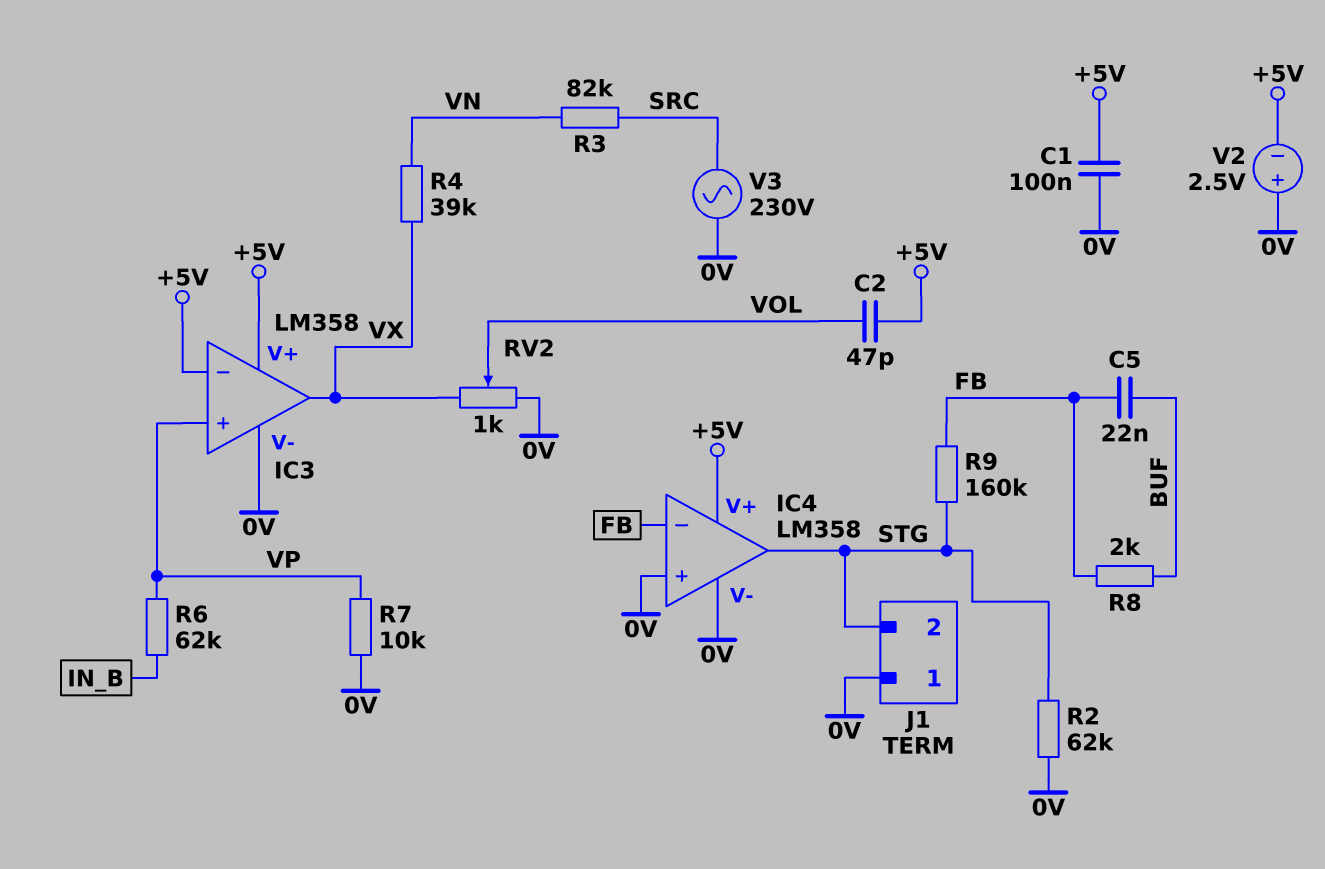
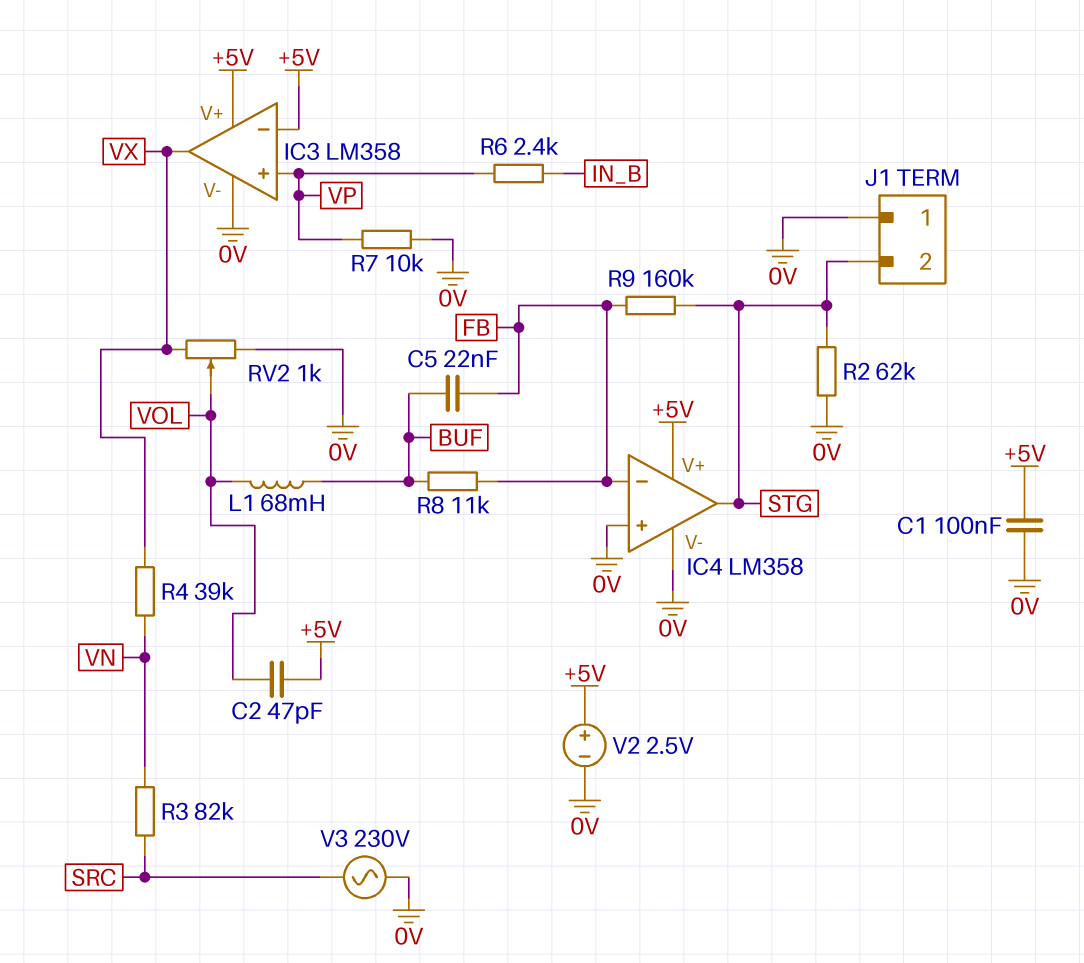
L1: none -> 68mH (BUF, VOL)
R6: 62k (IN_B, VP) -> 2.4k (IN_B, VP)
R8: 2k (BUF, FB) -> 11k (BUF, FB)
V2: 2.5V (plus 0V, minus +5V) -> 2.5V (plus +5V, minus 0V)

